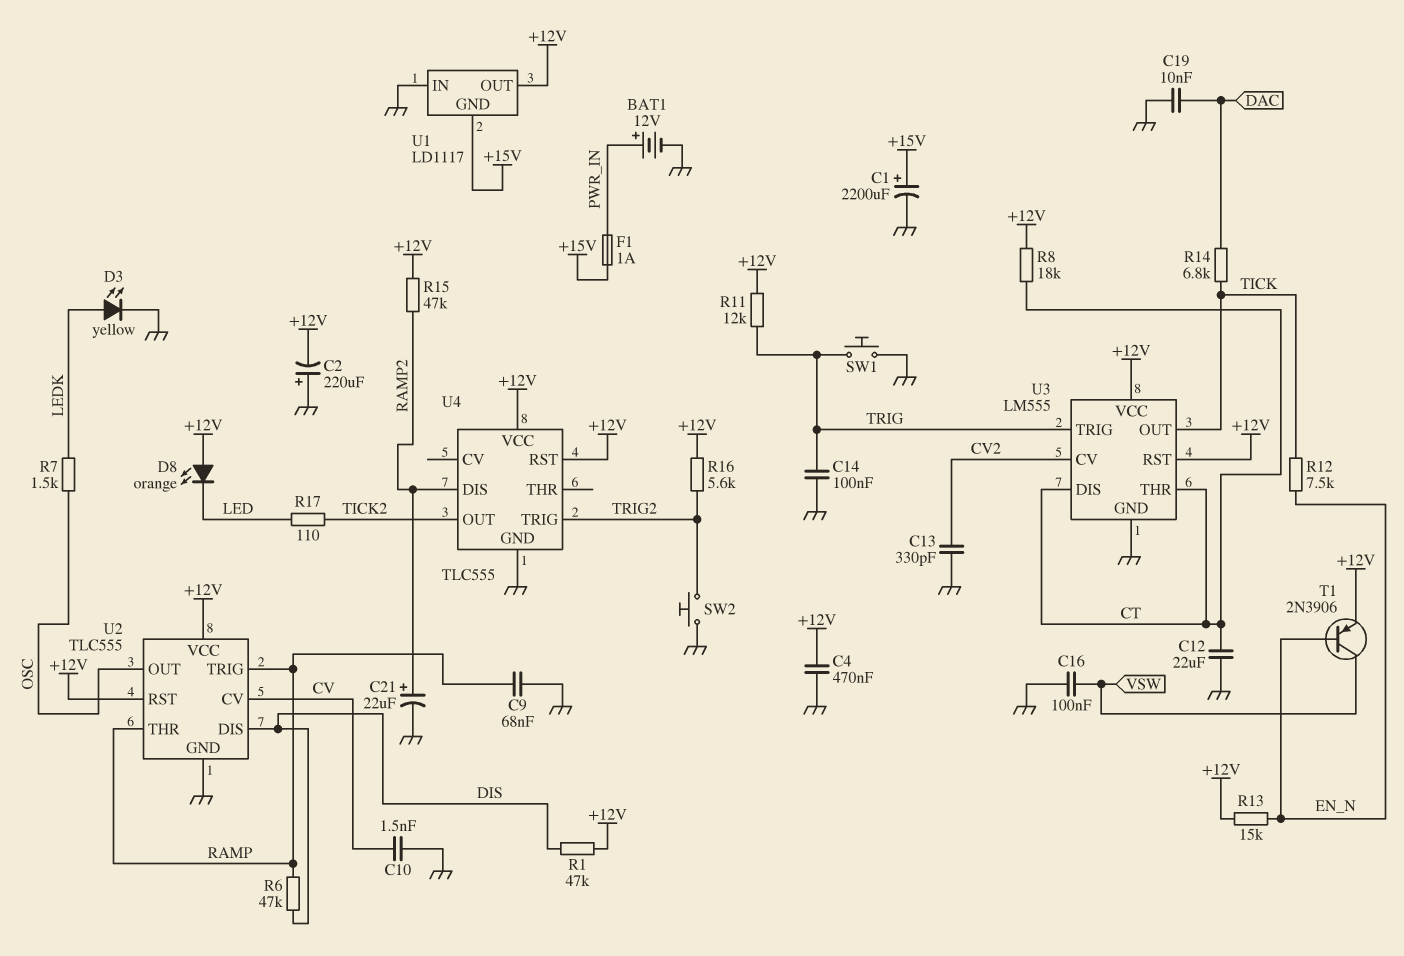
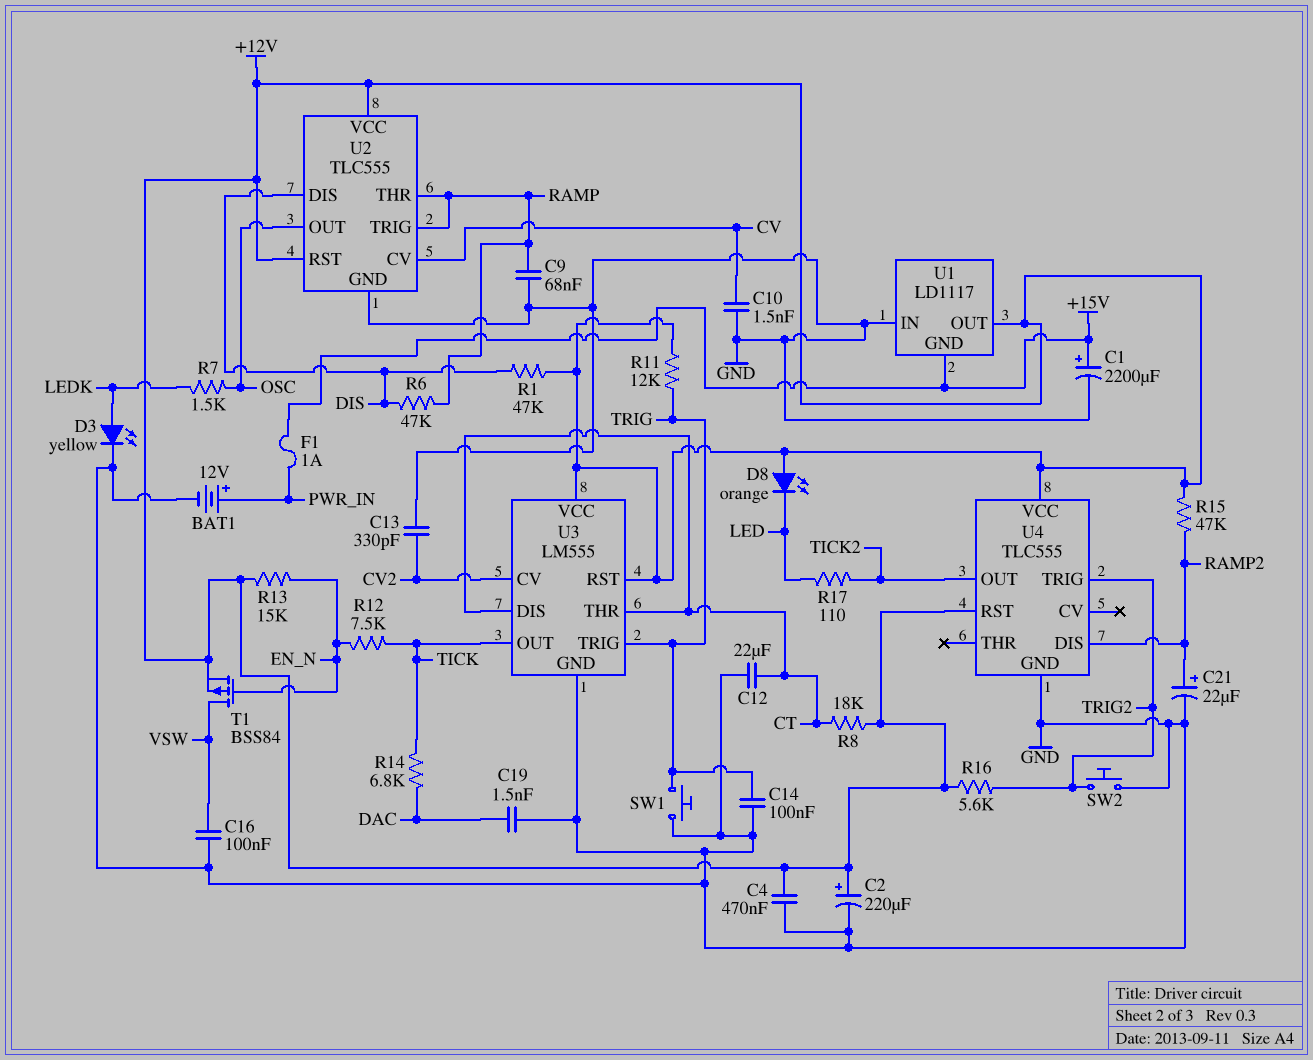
C2: 220uF (plus GND, minus +12V) -> 220uF (plus +12V, minus GND)
C19: 10nF (DAC, GND) -> 1.5nF (DAC, GND)
T1: PNP 2N3906 (B EN_N, C VSW, E +12V) -> PMOS BSS84 (G EN_N, D VSW, S +12V)

